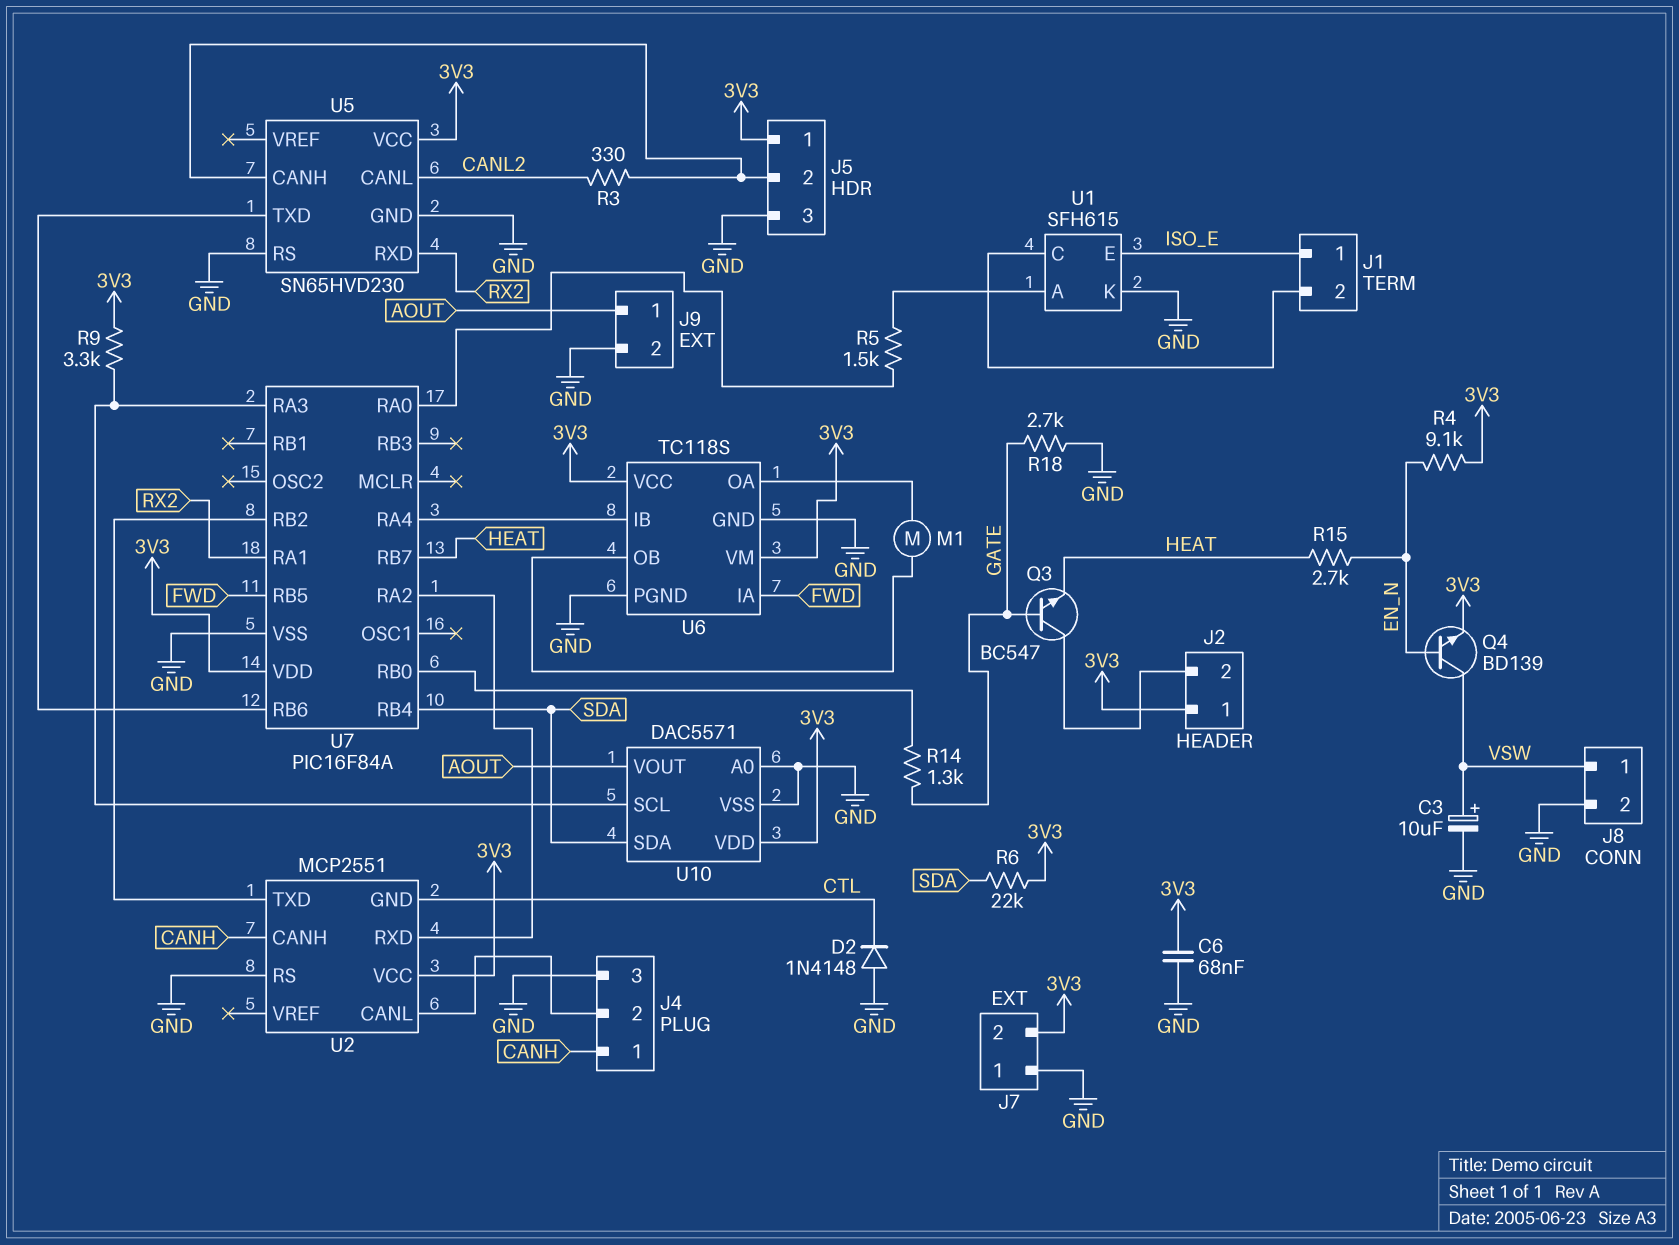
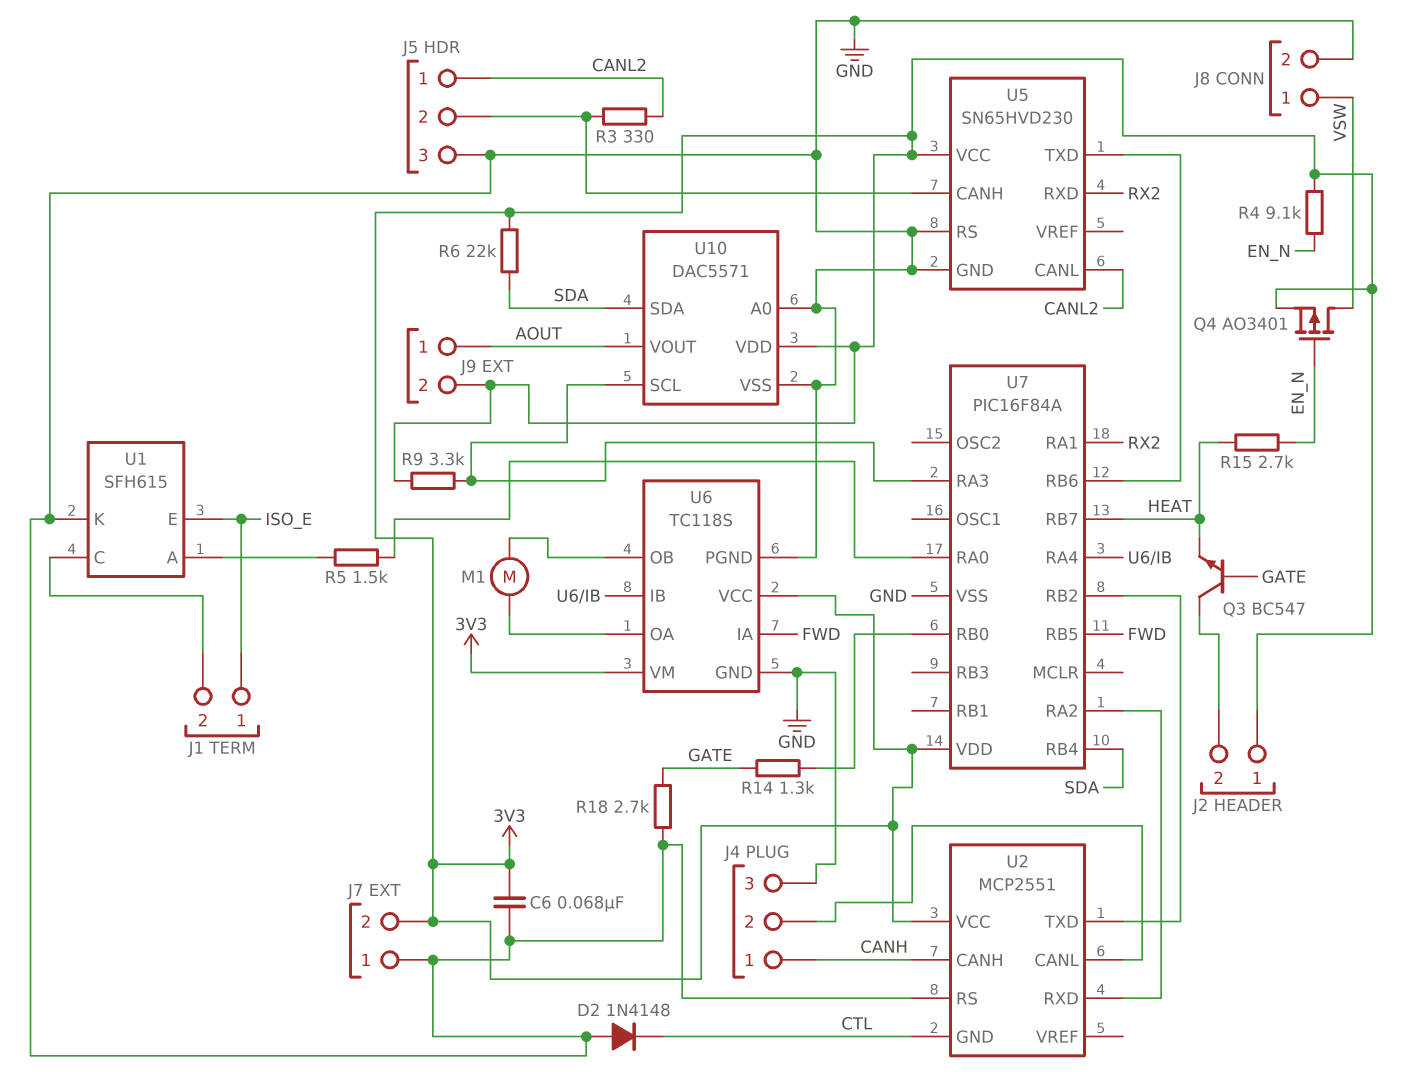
C3: 10uF (plus VSW, minus GND) -> none
J5 pin 1: 3V3 -> CANL2
J9 pin 2: GND -> 3V3
Q4: NPN BD139 (B EN_N, C VSW, E 3V3) -> PMOS AO3401 (G EN_N, D VSW, S 3V3)

